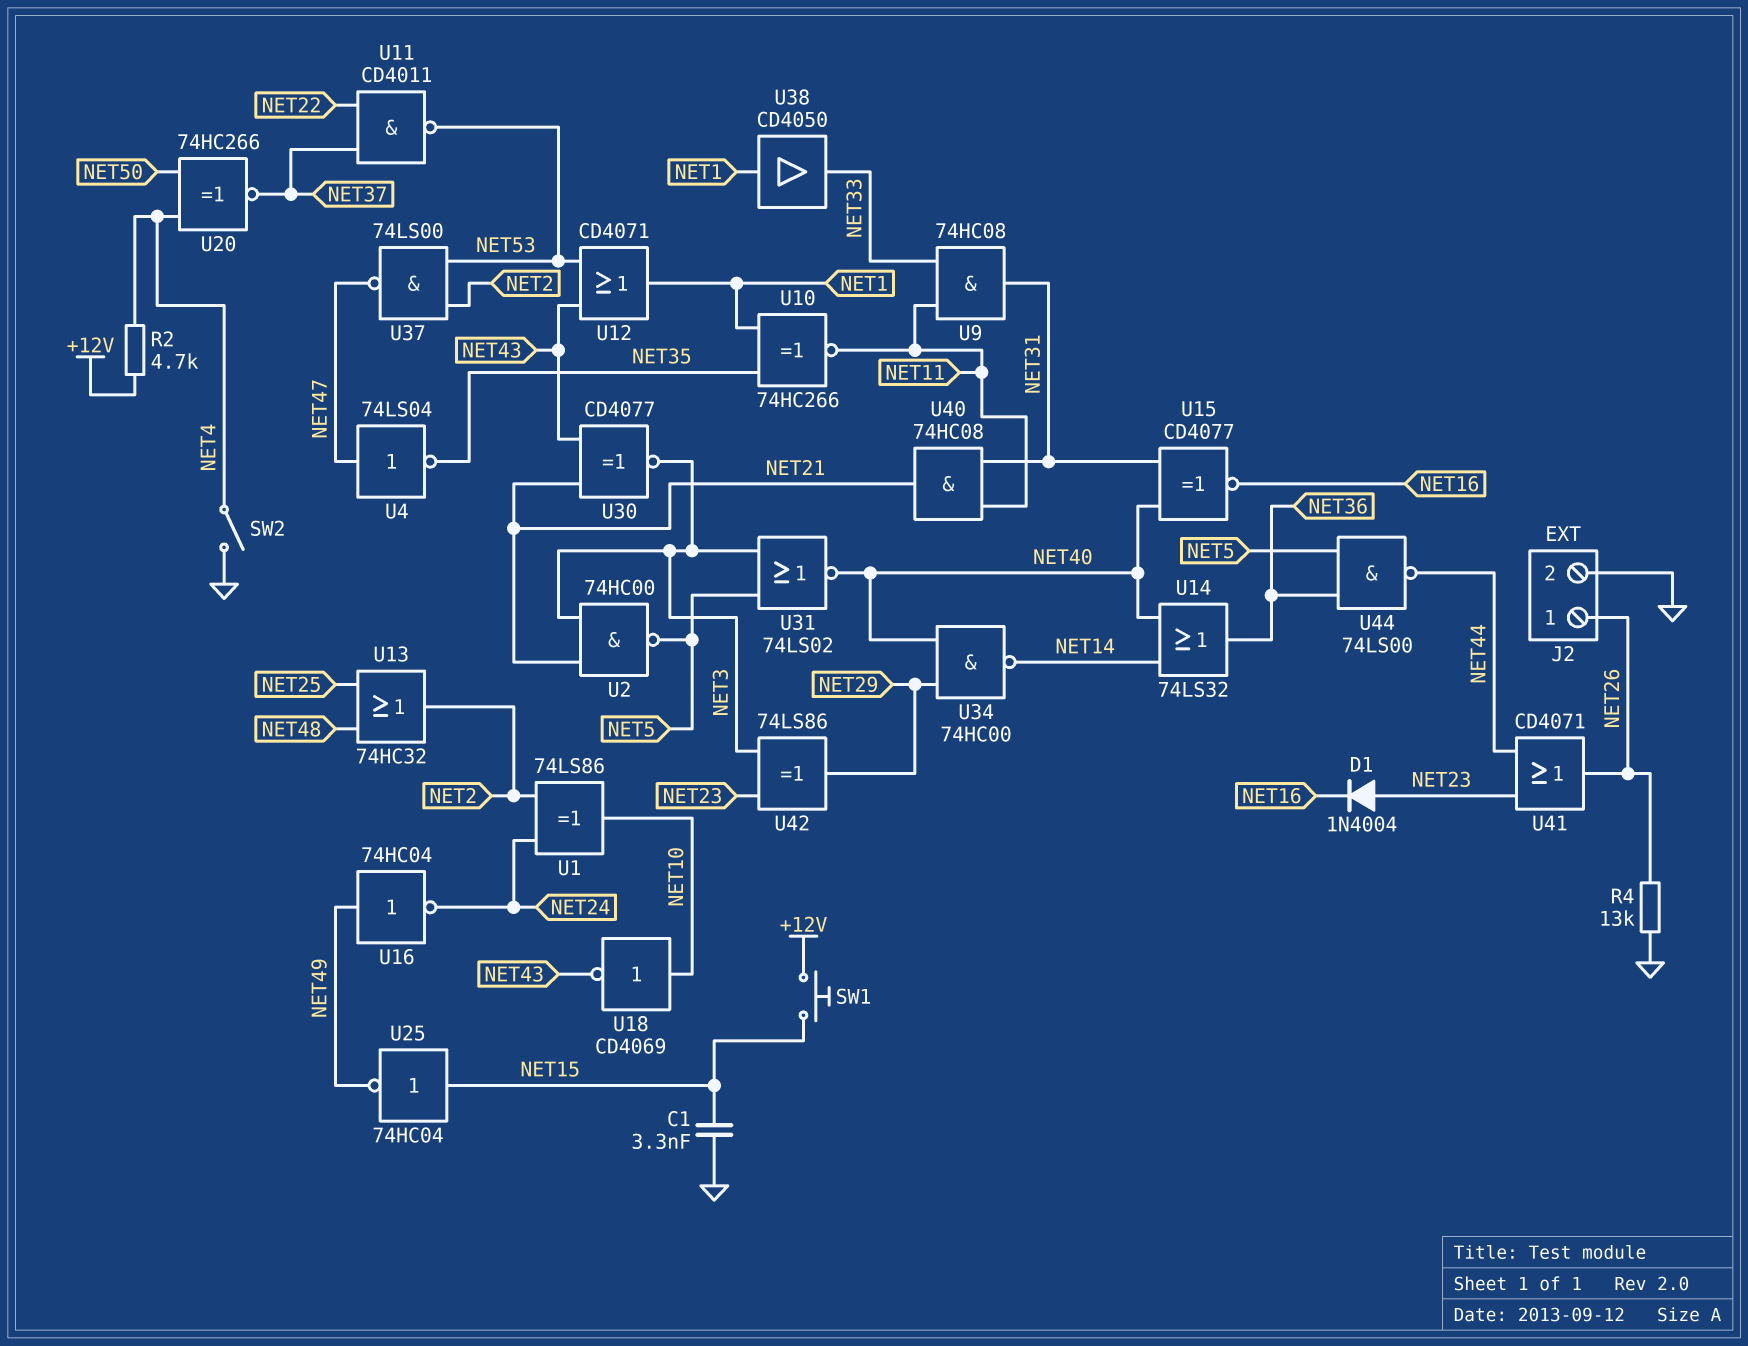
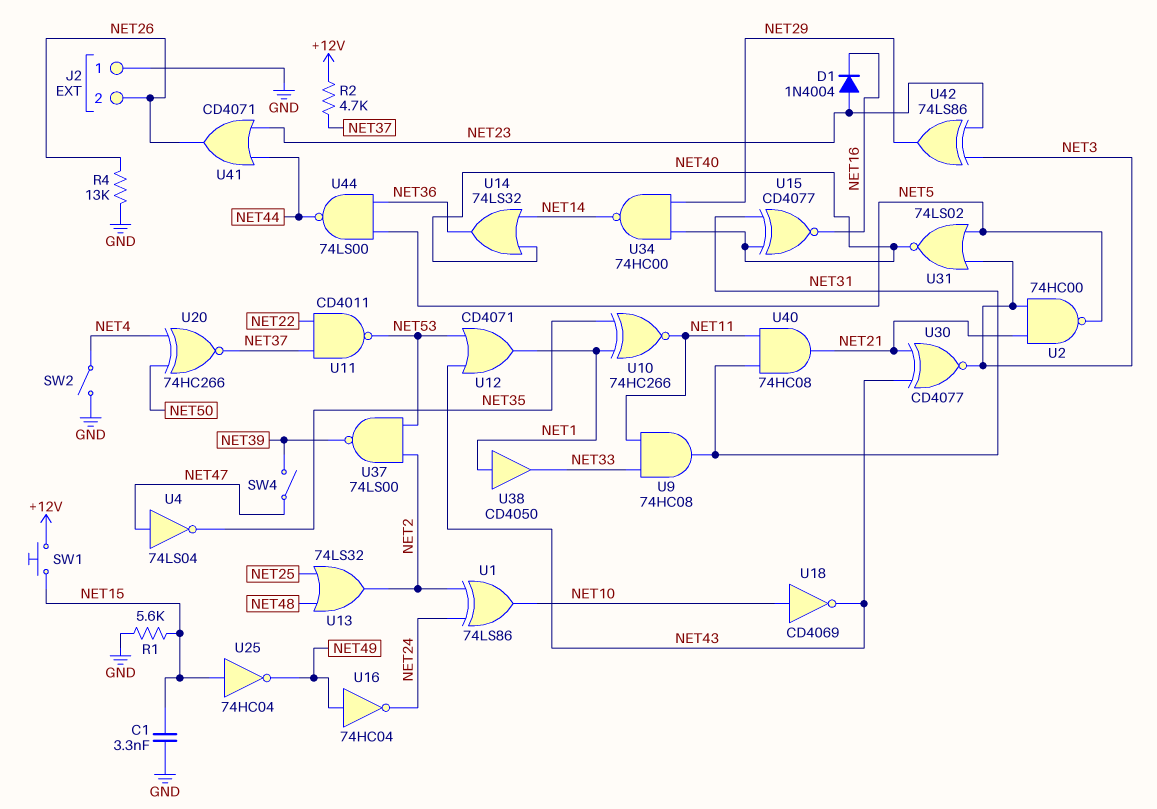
J2 pin 1: NET26 -> GND
J2 pin 2: GND -> NET26
R1: none -> 5.6k (GND, NET15)
R2: 4.7k (+12V, NET4) -> 4.7k (+12V, NET37)
SW4: none -> switch (NET39, NET47)
U13: OR 74HC32 (in NET25, in NET48, out NET2) -> OR 74LS32 (in NET25, in NET48, out NET2)
U37: NAND 74LS00 (in NET2, in NET53, out NET47) -> NAND 74LS00 (in NET2, in NET53, out NET39)

